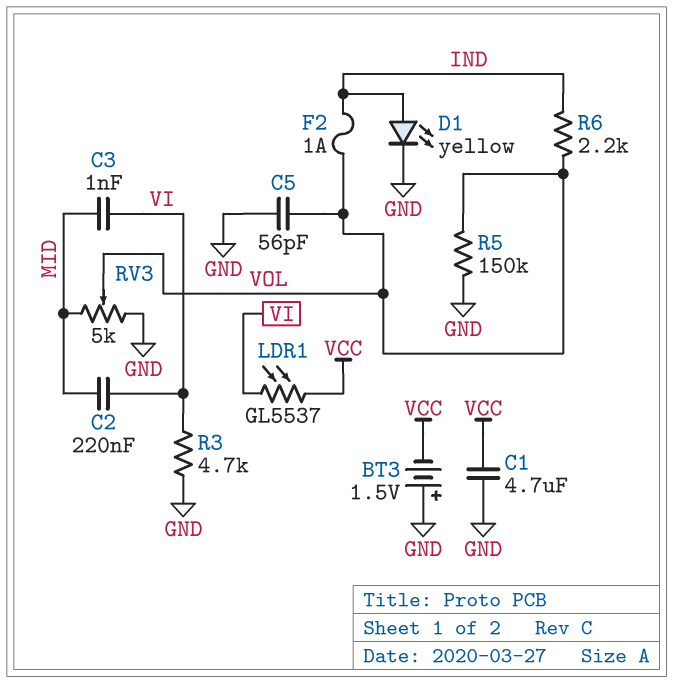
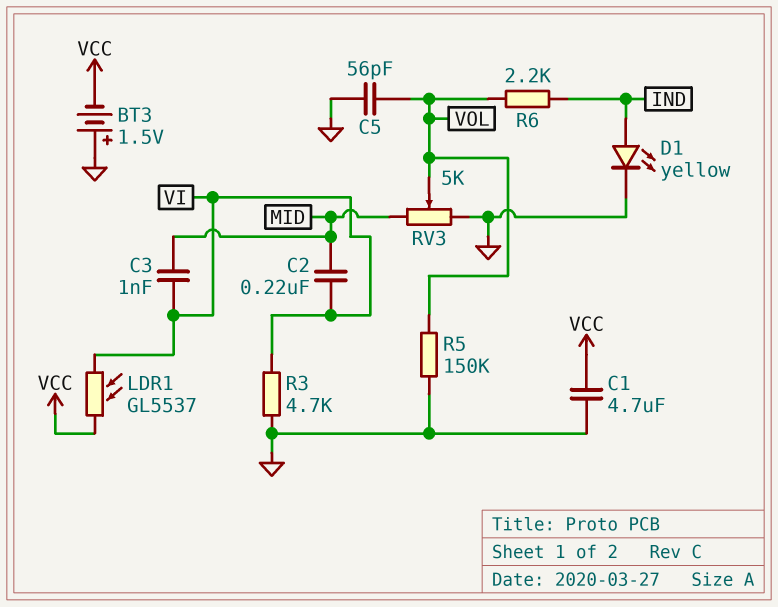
F2: 1A (IND, VOL) -> none

